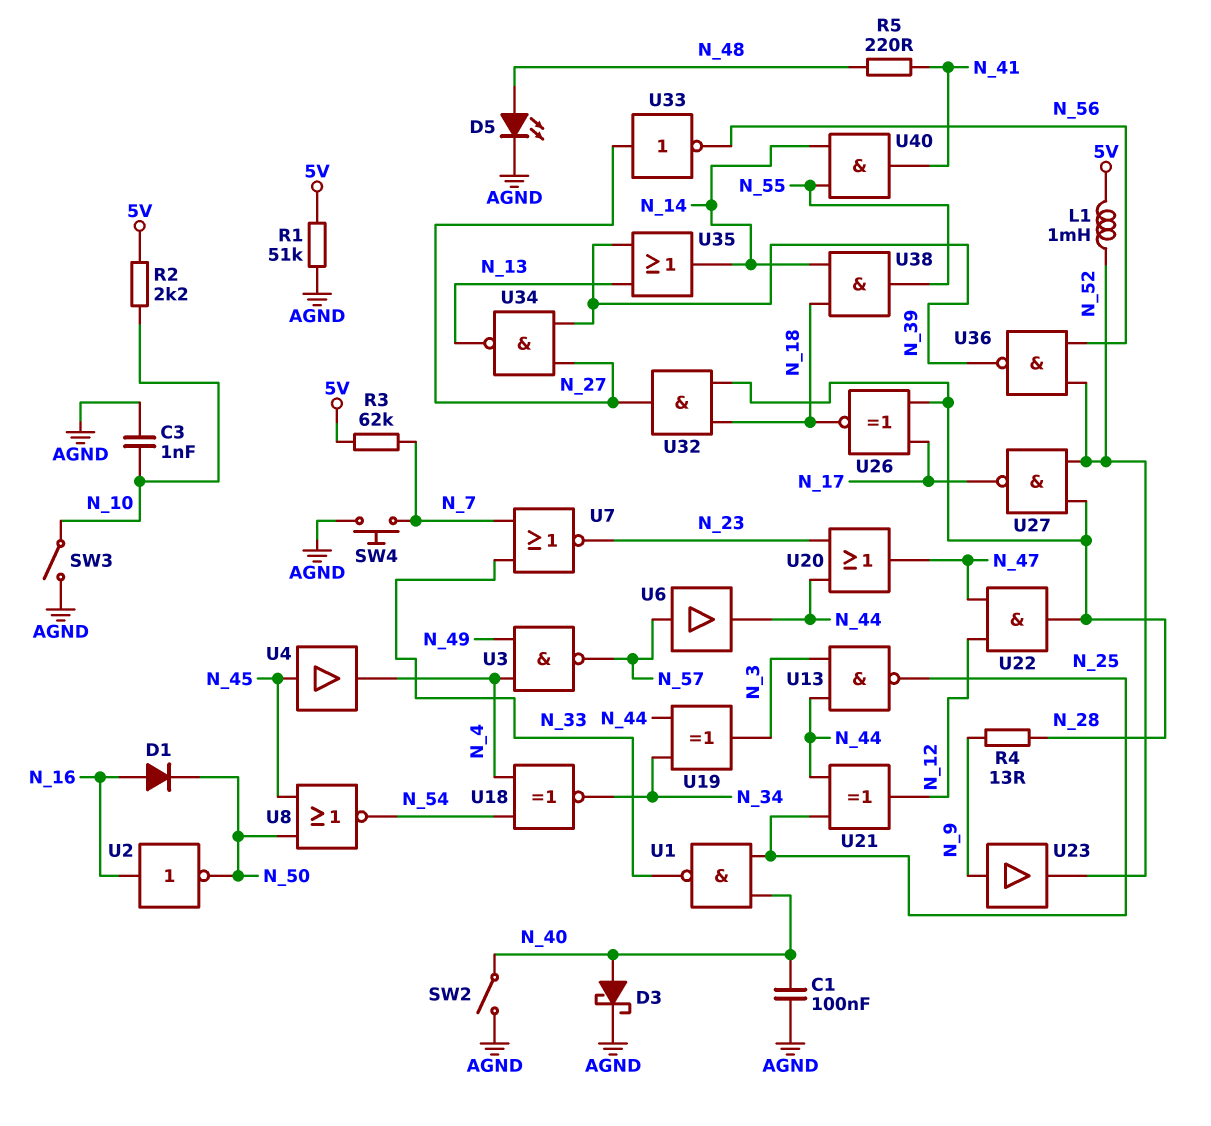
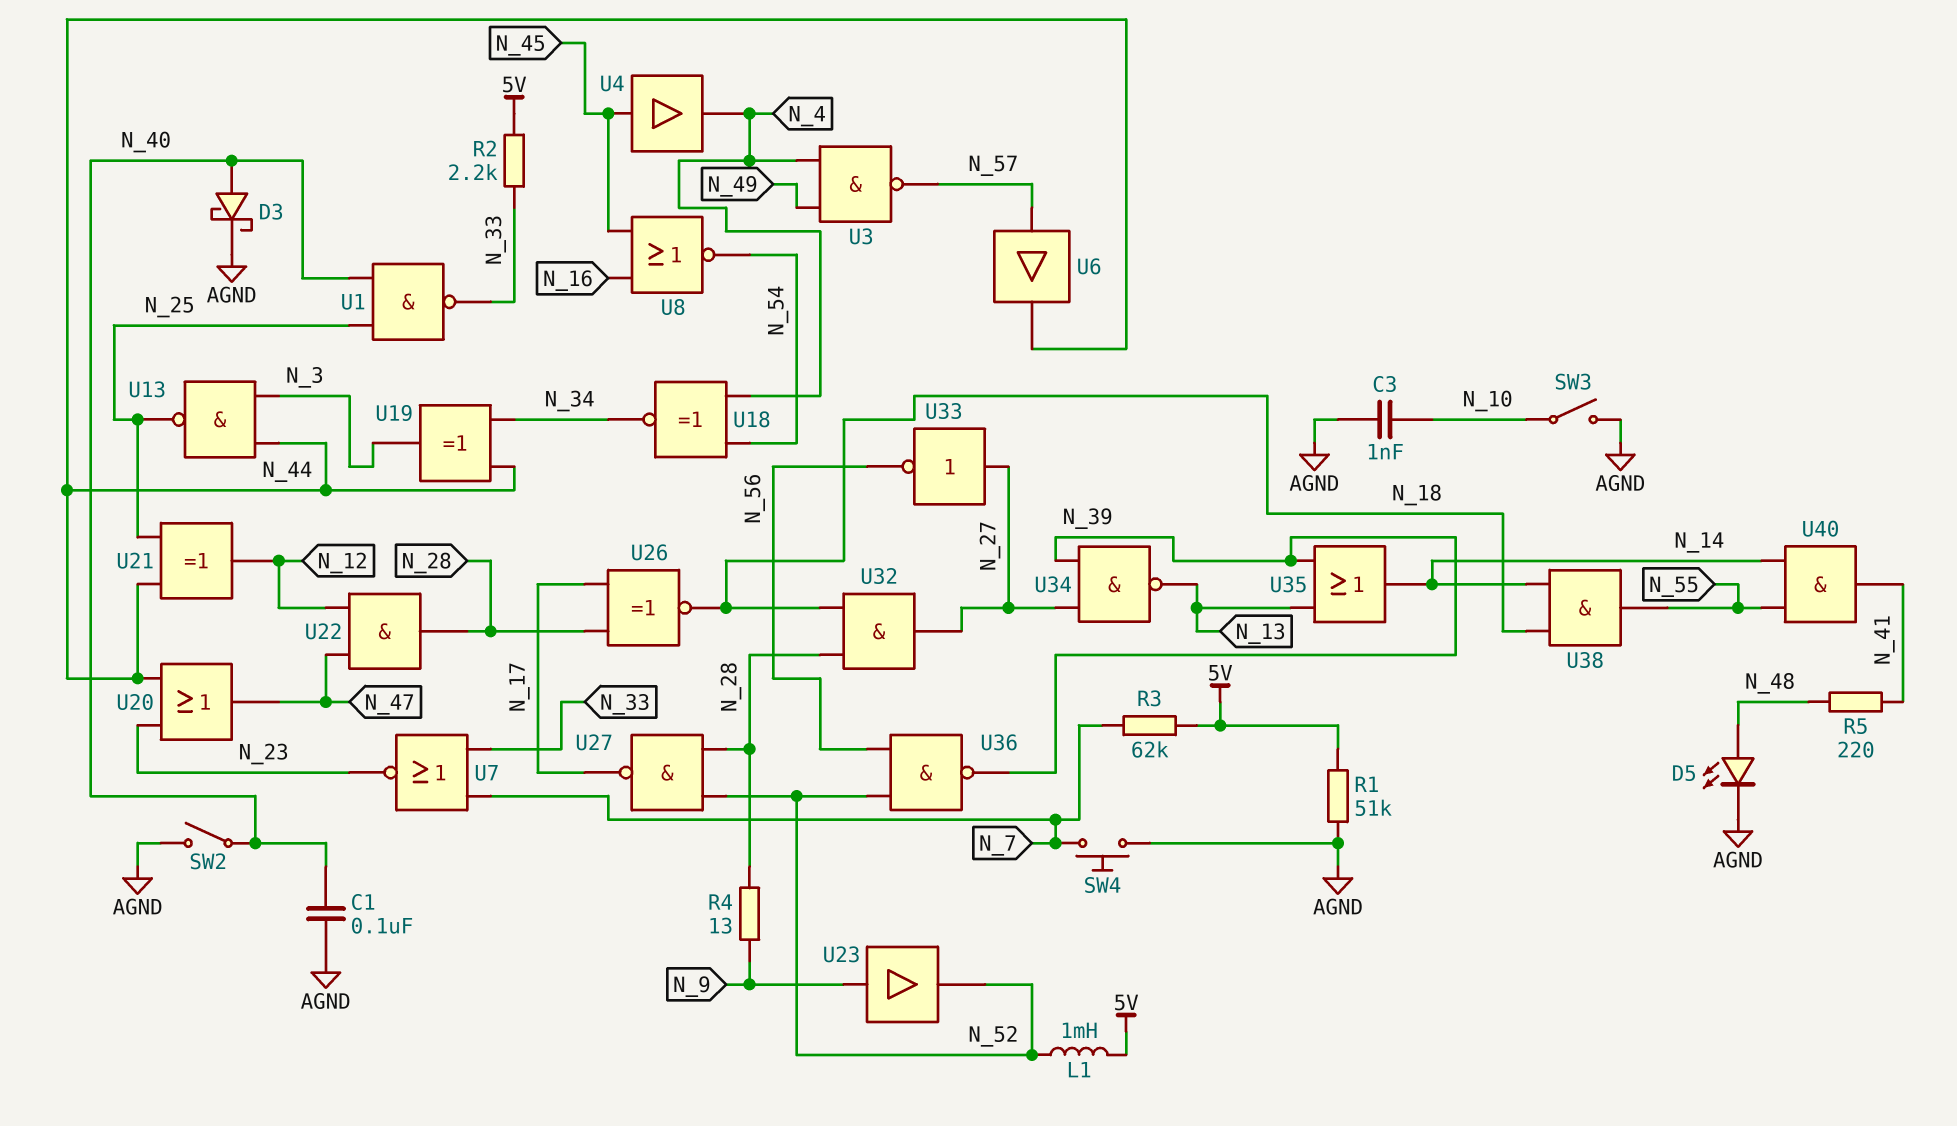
D1: diode (A N_16, K N_50) -> none
R2: 2.2k (5V, N_10) -> 2.2k (5V, N_33)
U2: NOT (in N_16, out N_50) -> none
U8: NOR (in N_45, in N_50, out N_54) -> NOR (in N_16, in N_45, out N_54)

